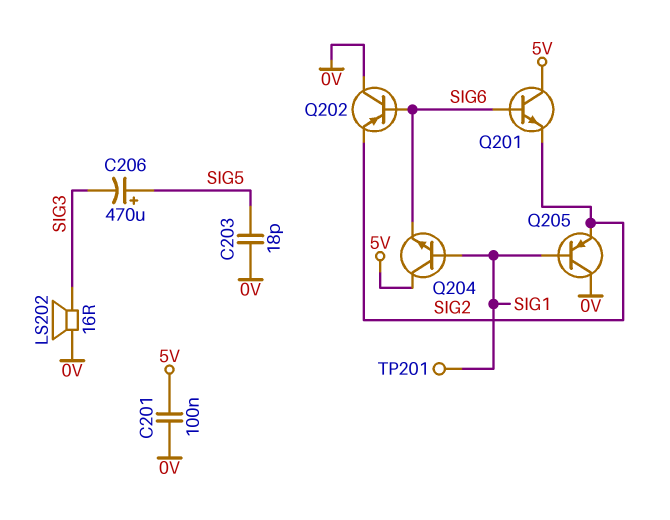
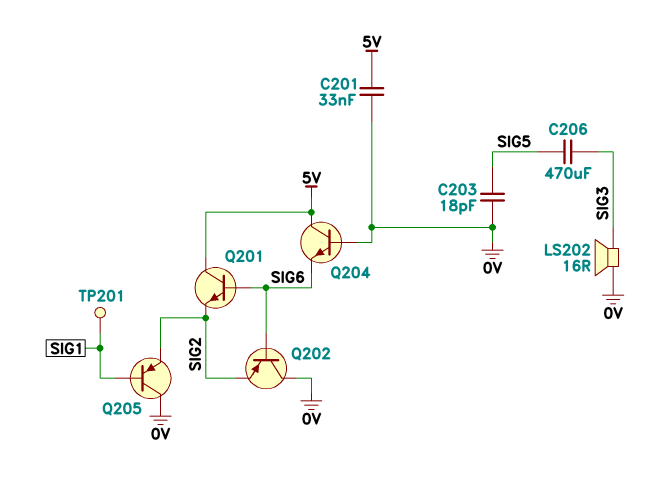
C201: 100nF (0V, 5V) -> 33nF (0V, 5V)
C206: 470uF (plus SIG5, minus SIG3) -> 470uF (SIG3, SIG5)
Q204: NPN (B SIG1, C 5V, E SIG6) -> NPN (B 0V, C 5V, E SIG6)

